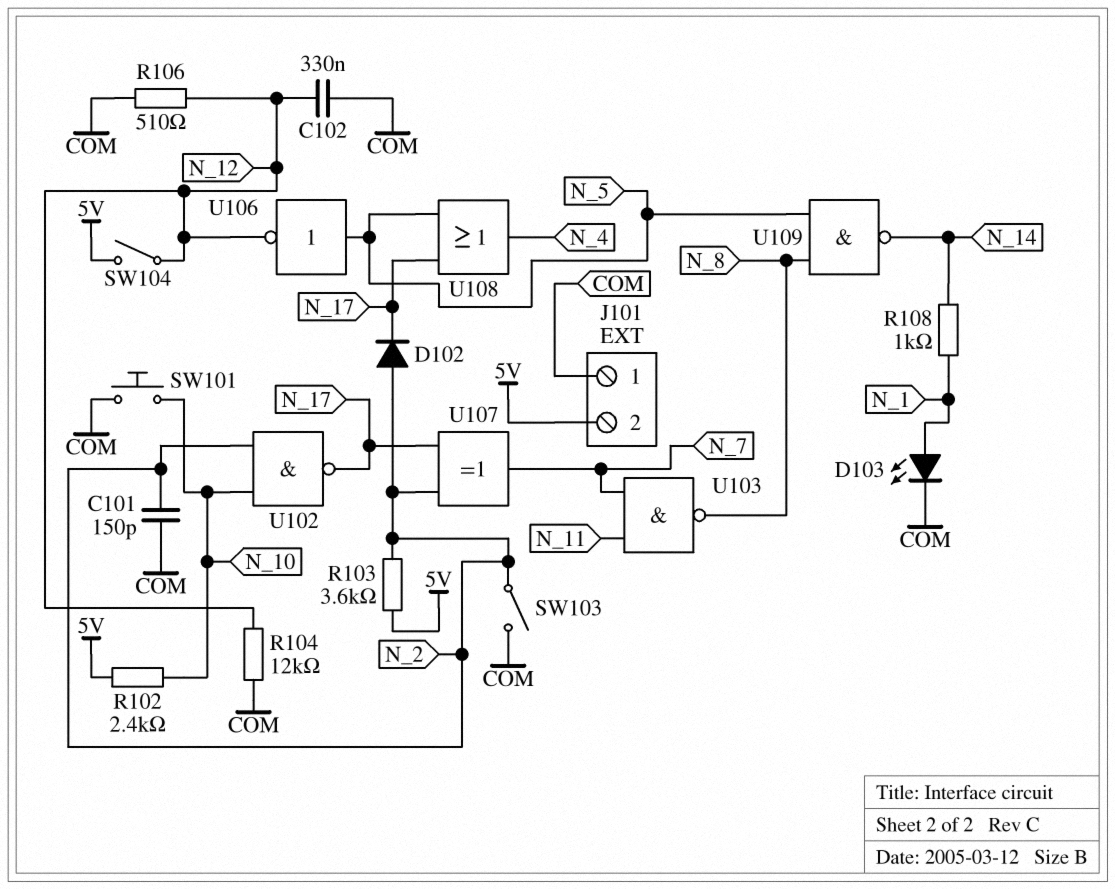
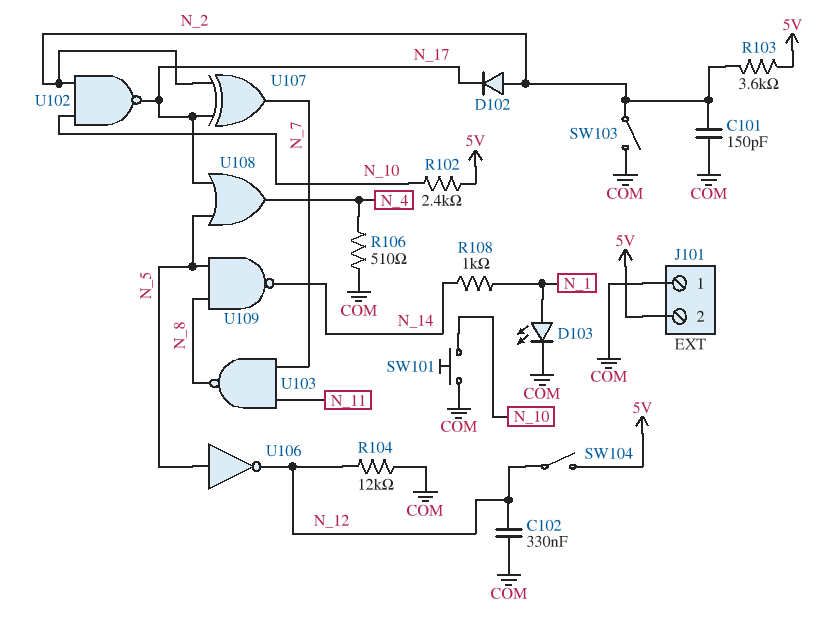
R106: 510 (COM, N_12) -> 510 (COM, N_4)

